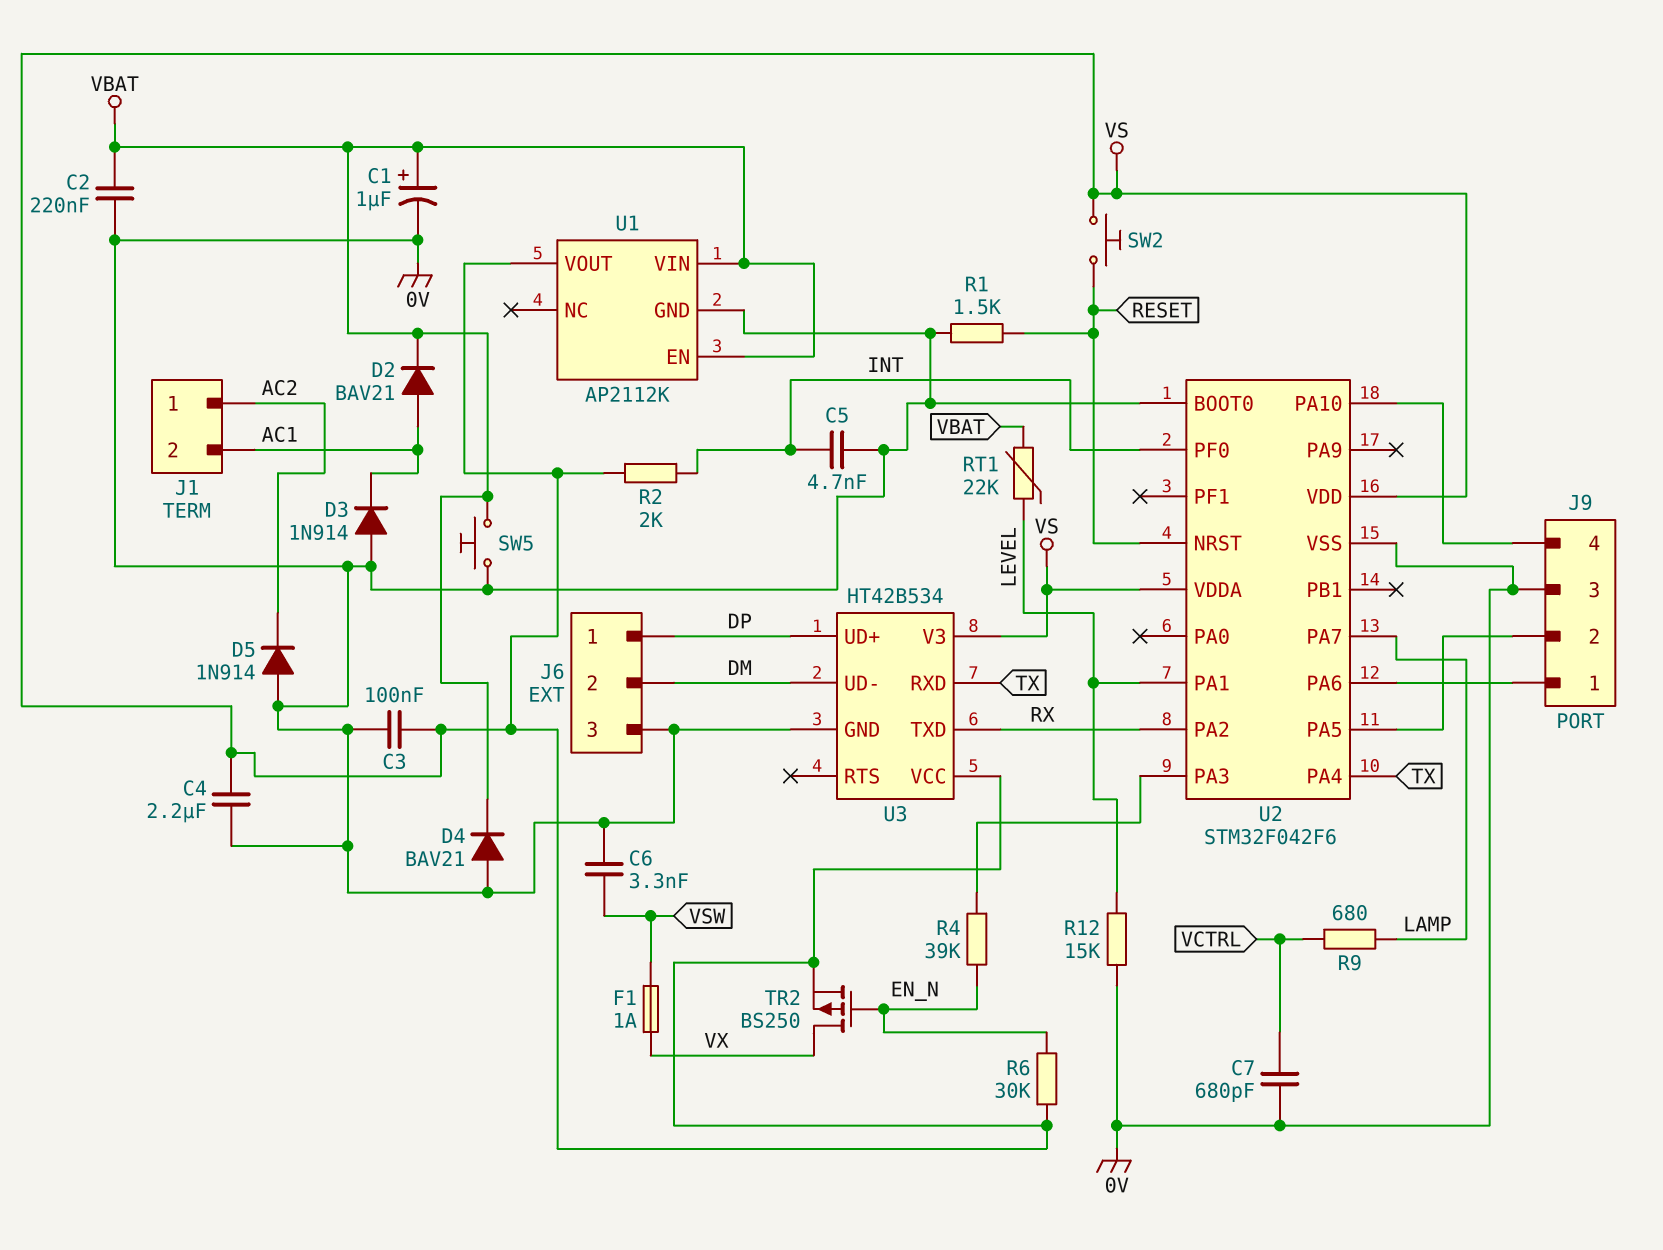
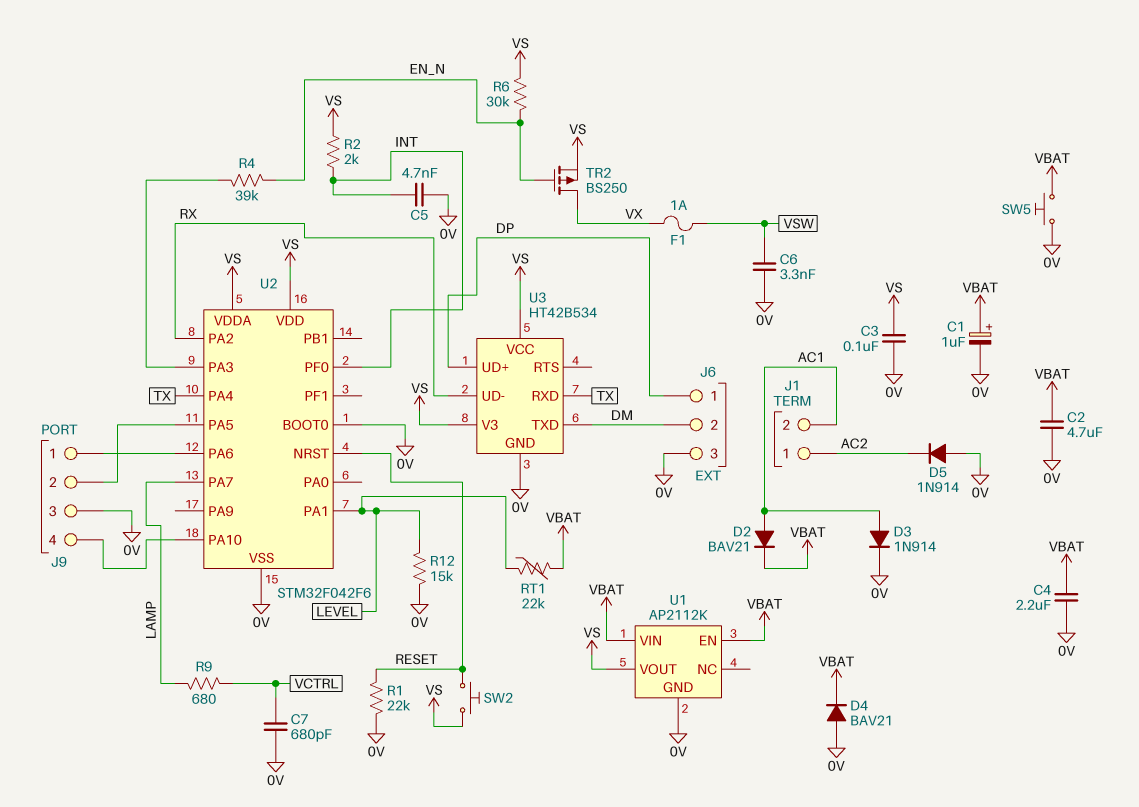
C2: 220nF (0V, VBAT) -> 4.7uF (0V, VBAT)
C4: 2.2uF (0V, VS) -> 2.2uF (0V, VBAT)
D3: diode 1N914 (A 0V, K AC1) -> diode 1N914 (A AC1, K 0V)
R1: 1.5k (0V, RESET) -> 22k (0V, RESET)
U3 pin TXD: RX -> DM
U3 pin UD-: DM -> RX

